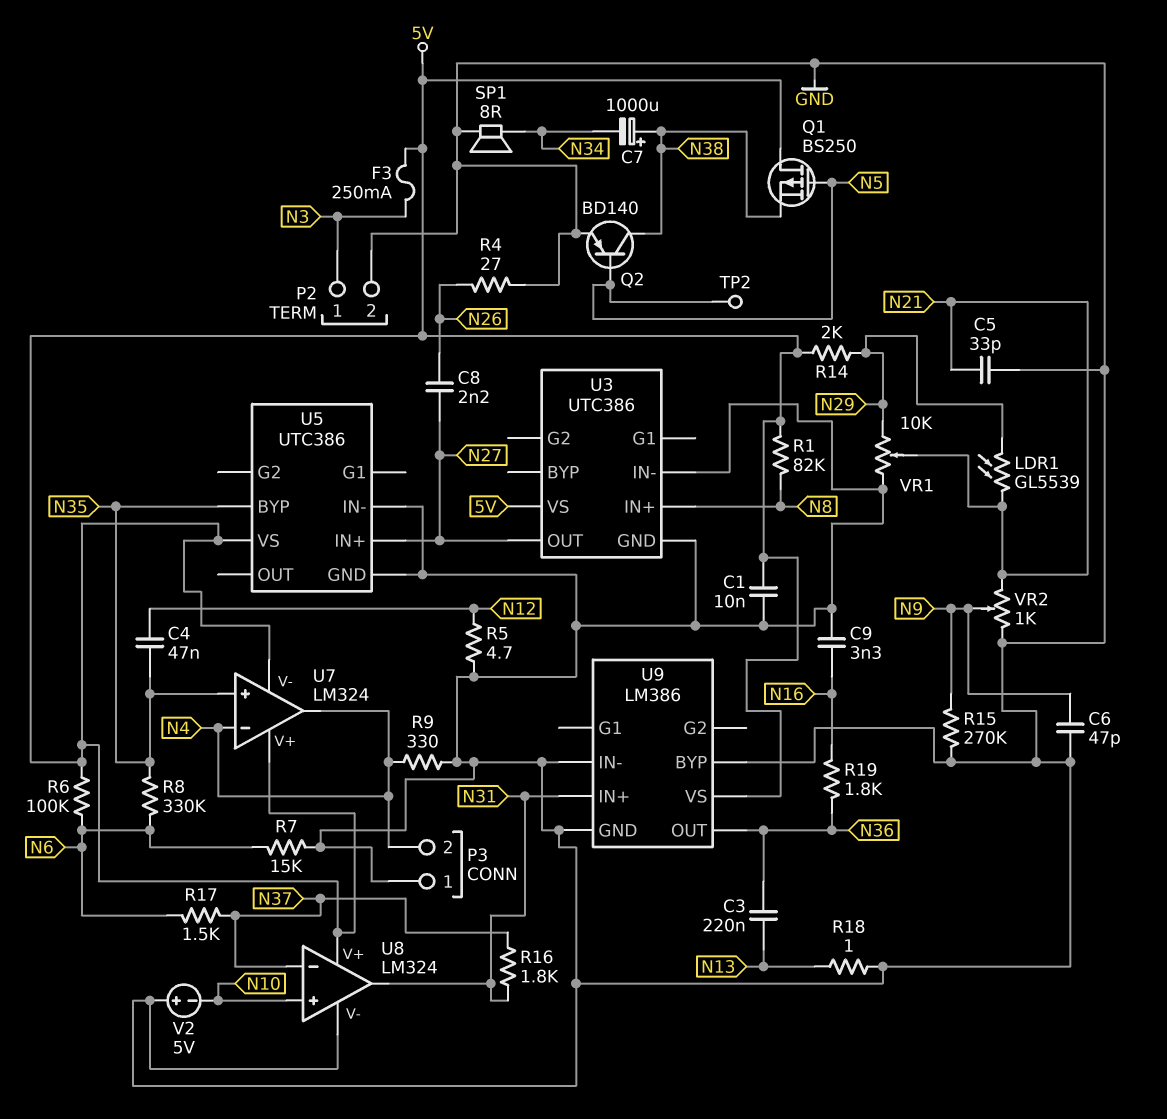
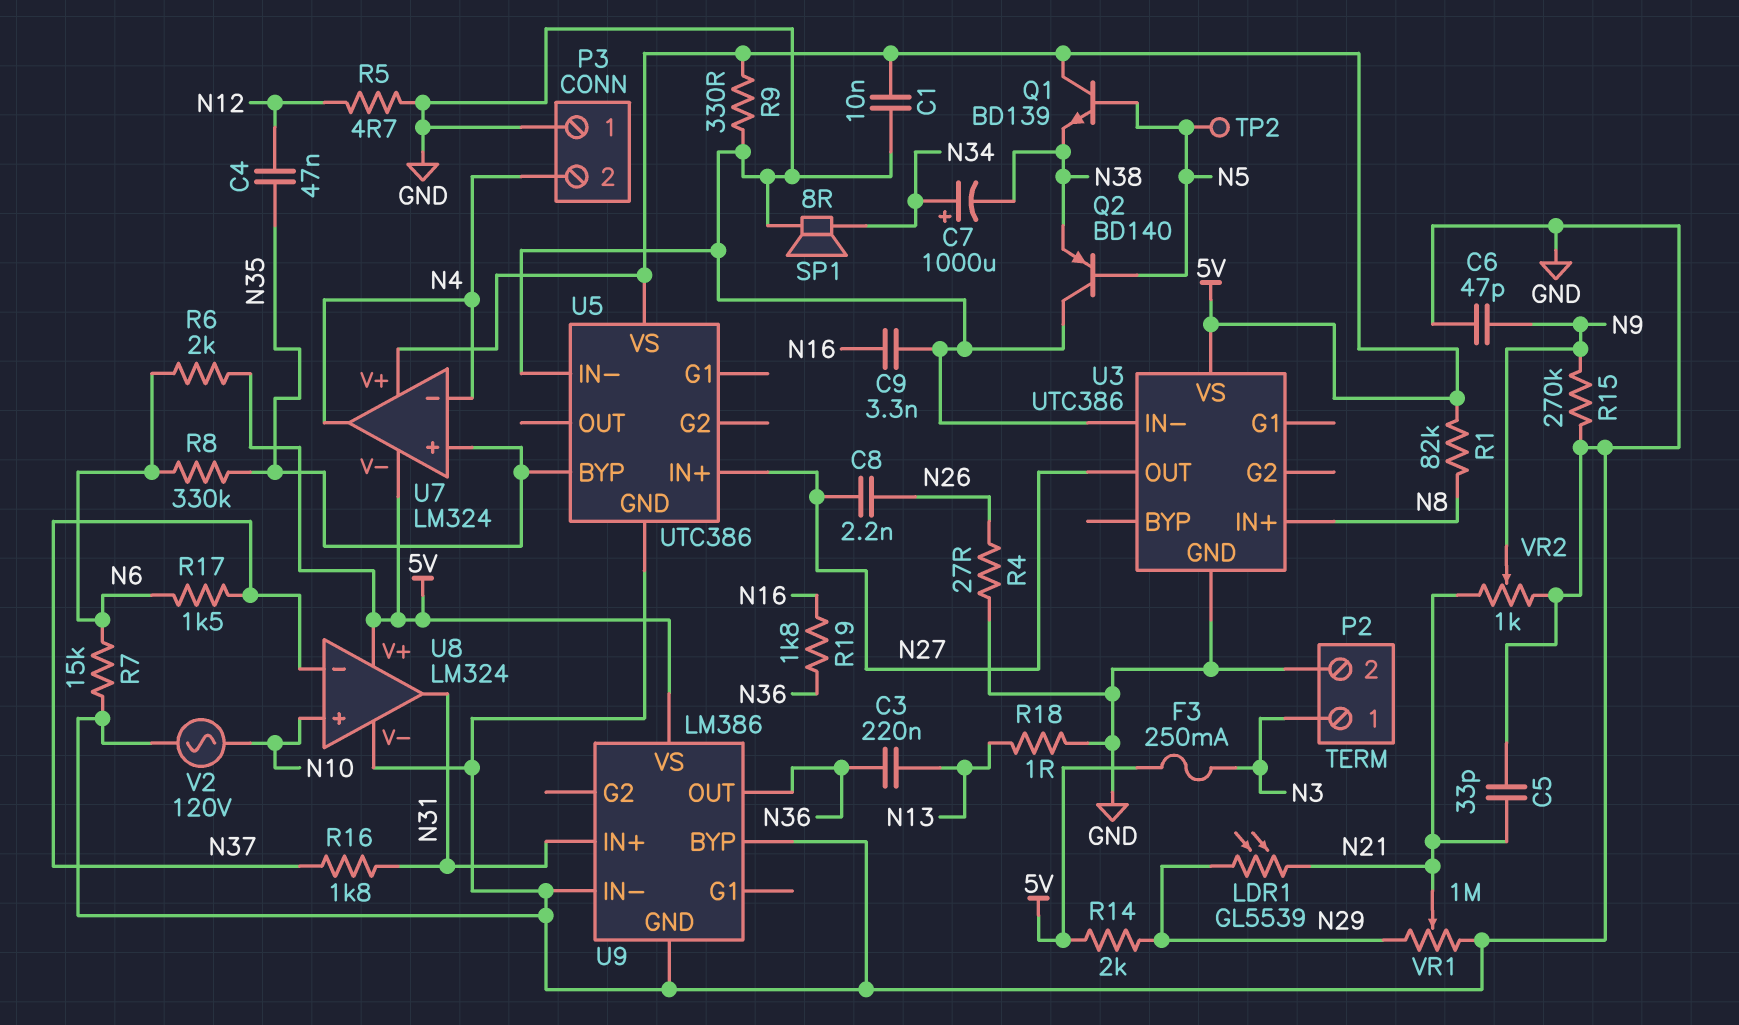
C7: 1000uF (plus N38, minus N34) -> 1000uF (plus N34, minus N38)
Q1: PMOS BS250 (G N5, D 5V, S N38) -> NPN BD139 (B N5, C 5V, E N38)
Q2: PNP BD140 (B N5, C N38, E GND) -> PNP BD140 (B N5, C GND, E N38)
R6: 100k (5V, N6) -> 2k (5V, N6)
R9: 330 (GND, N4) -> 330 (5V, GND)
V2: 5V (plus GND, minus N10) -> AC 120V (GND, N10)
VR1: 10k (GND, N29, wiper N21) -> 1M (GND, N29, wiper N21)

